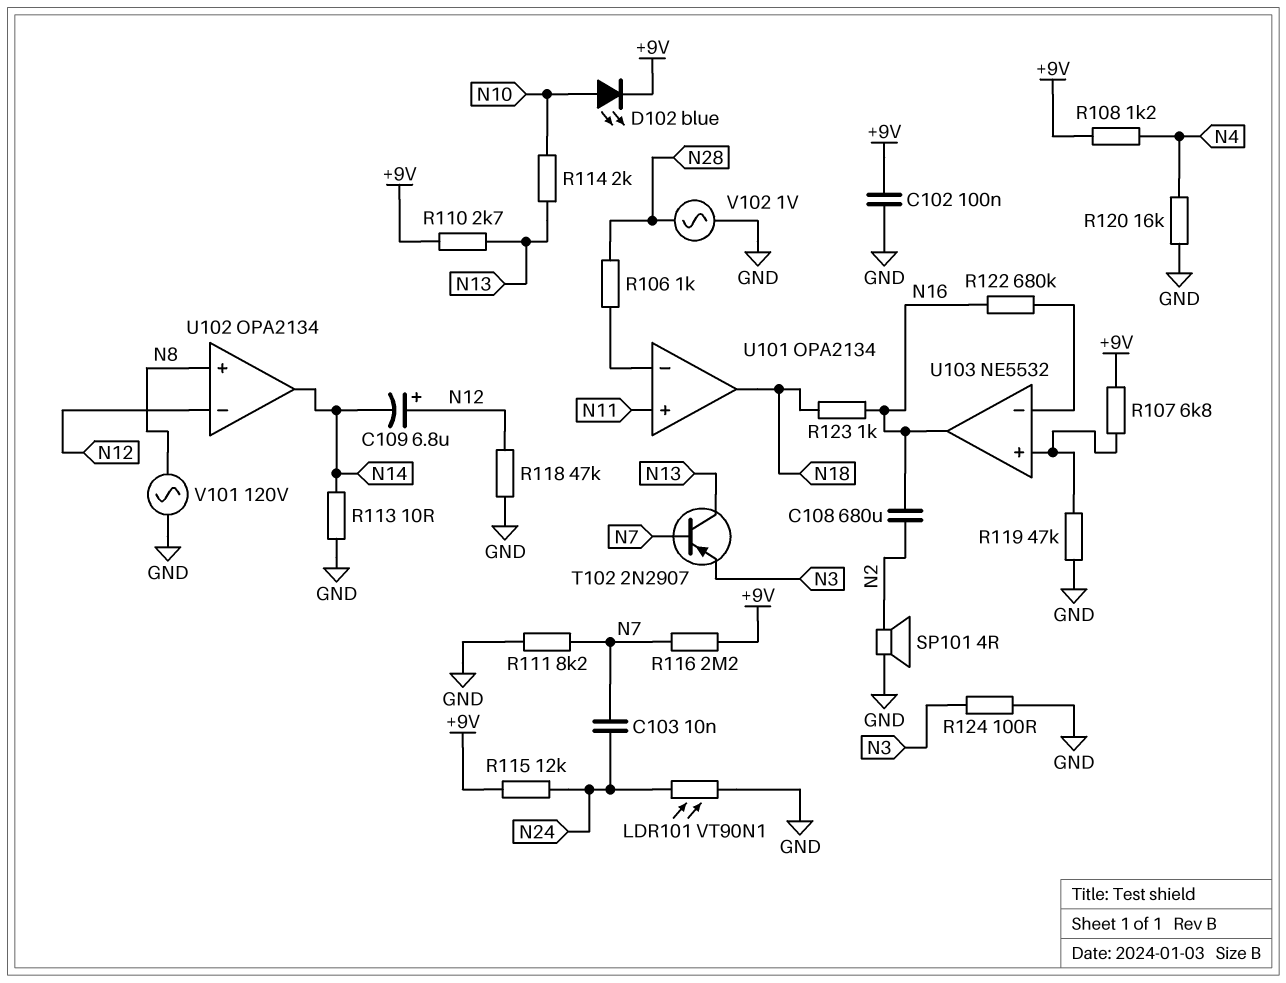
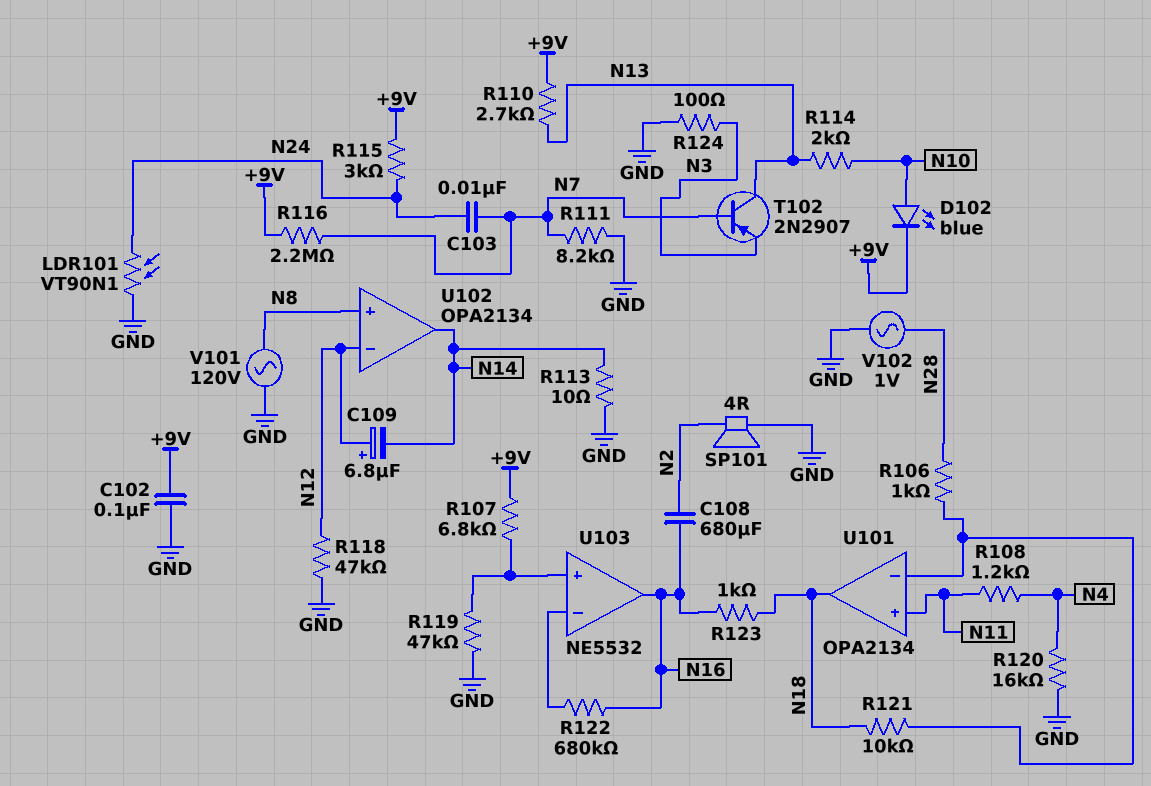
R108: 1.2k (+9V, N4) -> 1.2k (N4, N11)
R115: 12k (+9V, N24) -> 3k (+9V, N24)
R121: none -> 10k (N18, U101/in-)

